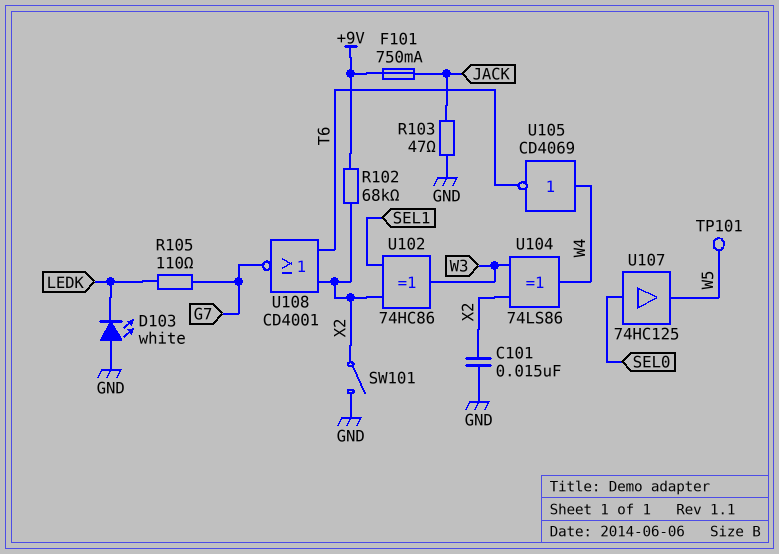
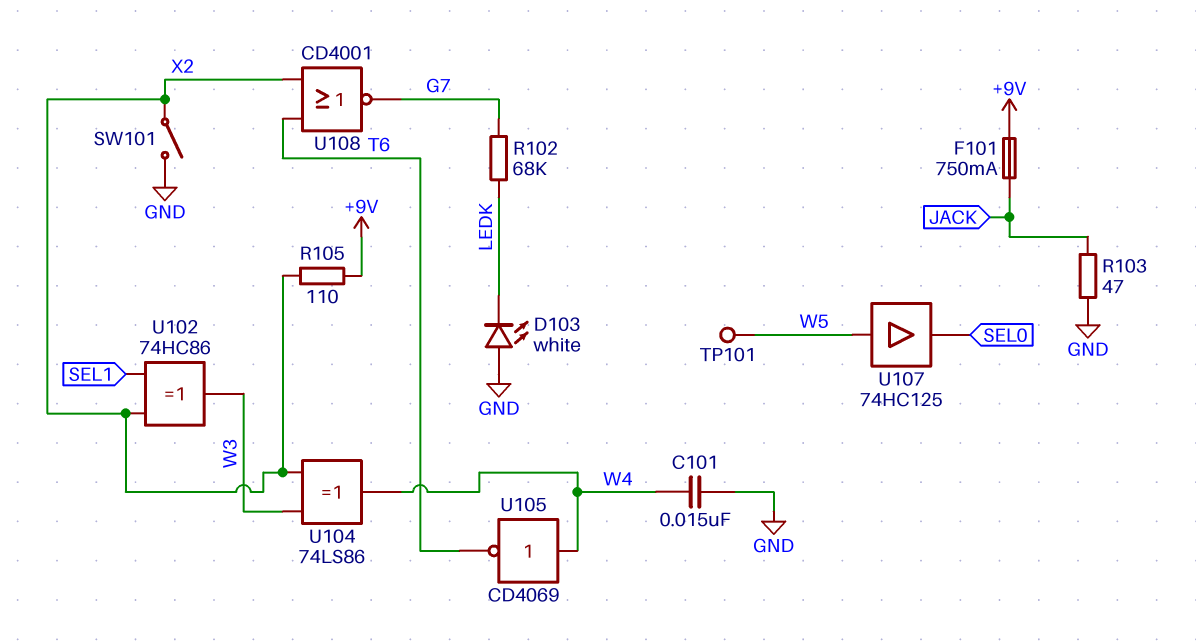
C101: 15nF (GND, X2) -> 15nF (GND, W4)
R102: 68k (+9V, X2) -> 68k (G7, LEDK)
R105: 110 (G7, LEDK) -> 110 (+9V, X2)
U107: buffer 74HC125 (in SEL0, out W5) -> buffer 74HC125 (in W5, out SEL0)

